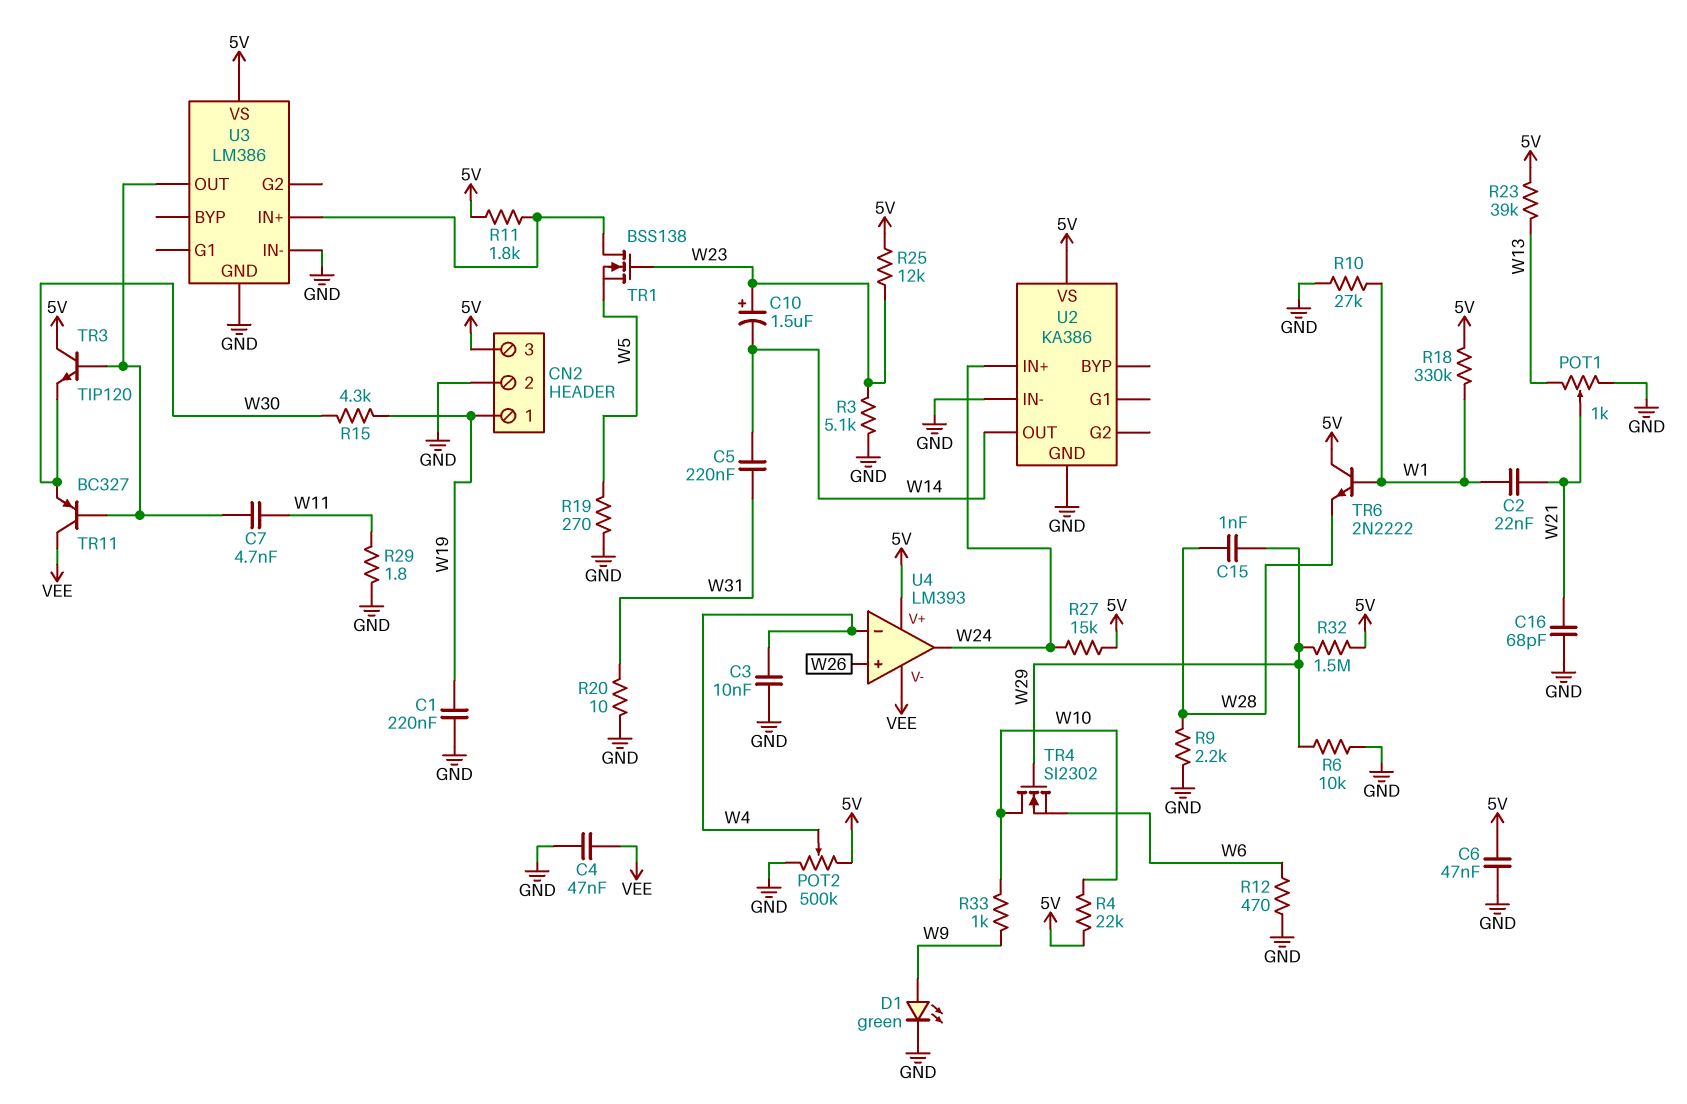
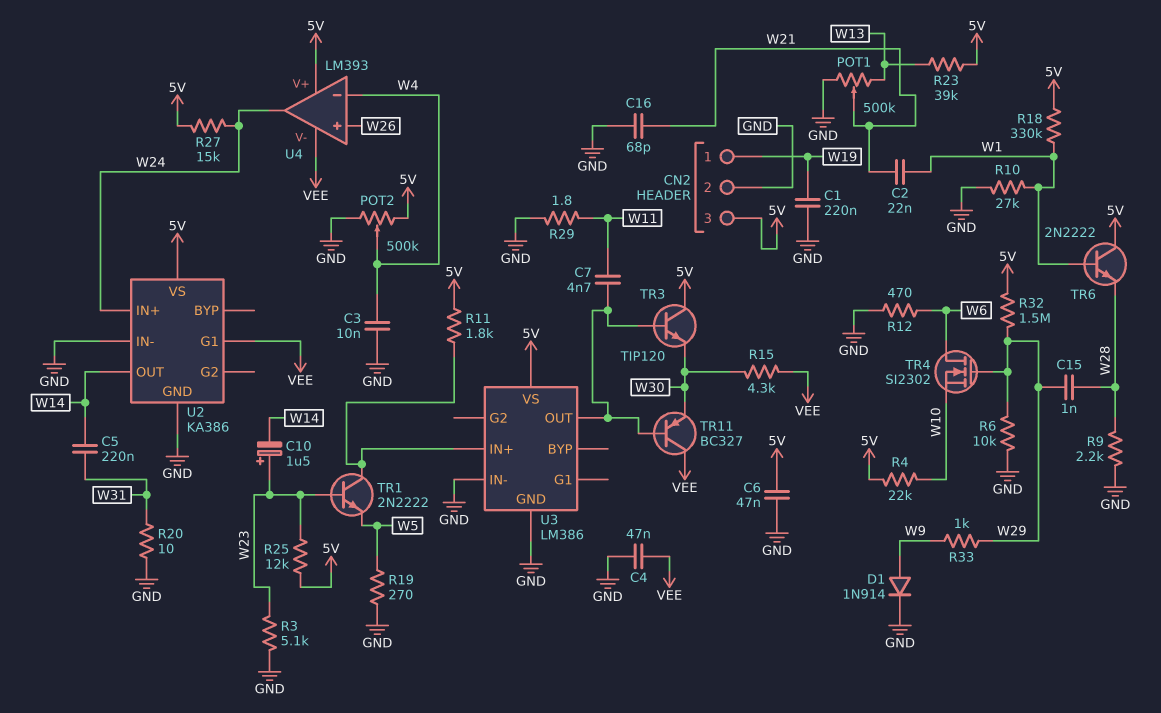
D1: LED green (A W9, K GND) -> diode 1N914 (A W9, K GND)
POT1: 1k (GND, W13, wiper W21) -> 500k (GND, W13, wiper W21)
R15: 4.3k (W19, W30) -> 4.3k (VEE, W30)
R33: 1k (W9, W10) -> 1k (W9, W29)
TR1: NMOS BSS138 (G W23, D U3/IN+, S W5) -> NPN 2N2222 (B W23, C U3/IN+, E W5)
TR4: NMOS SI2302 (G W29, D W10, S W6) -> NMOS SI2302 (G W29, D W6, S W10)
U2 pin G1: none -> VEE

